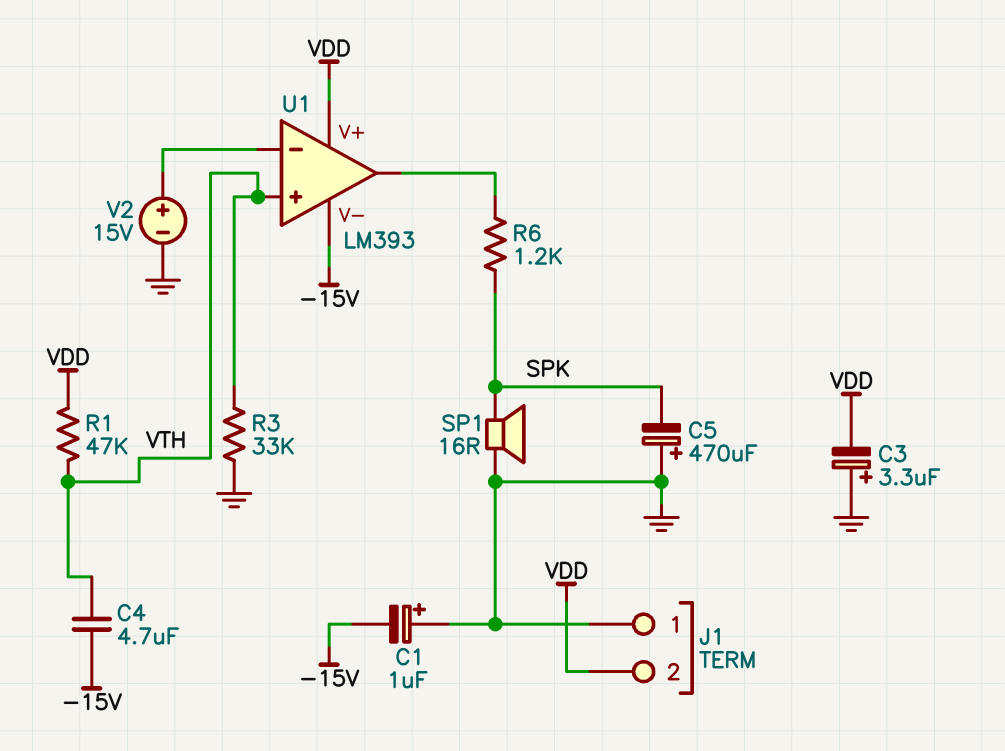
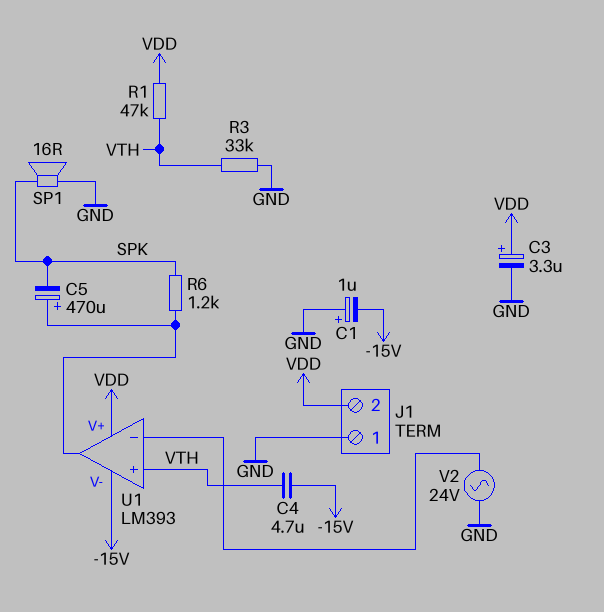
C3: 3.3uF (plus GND, minus VDD) -> 3.3uF (plus VDD, minus GND)
C5: 470uF (plus GND, minus SPK) -> 470uF (plus U1/out, minus SPK)
V2: 15V (plus U1/in-, minus GND) -> AC 24V (GND, U1/in-)

